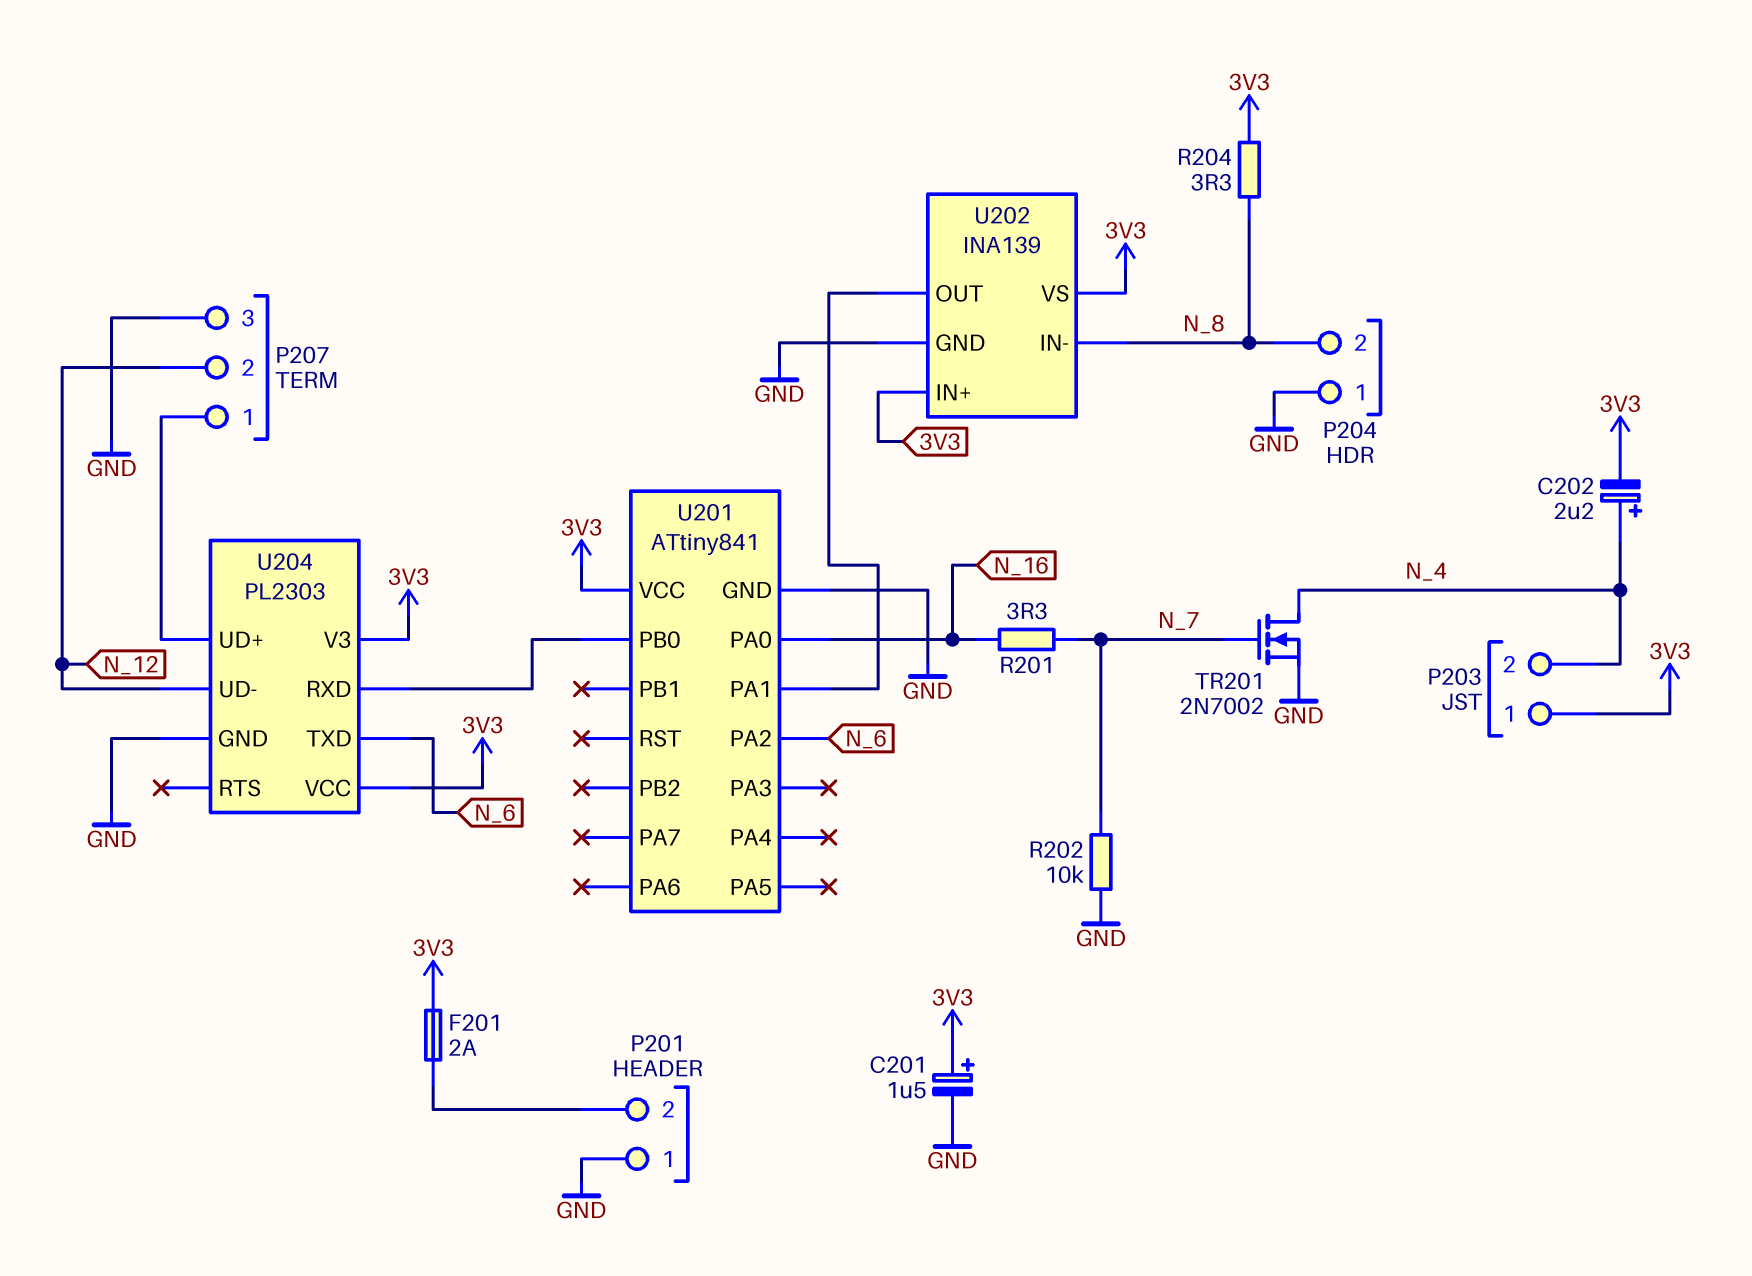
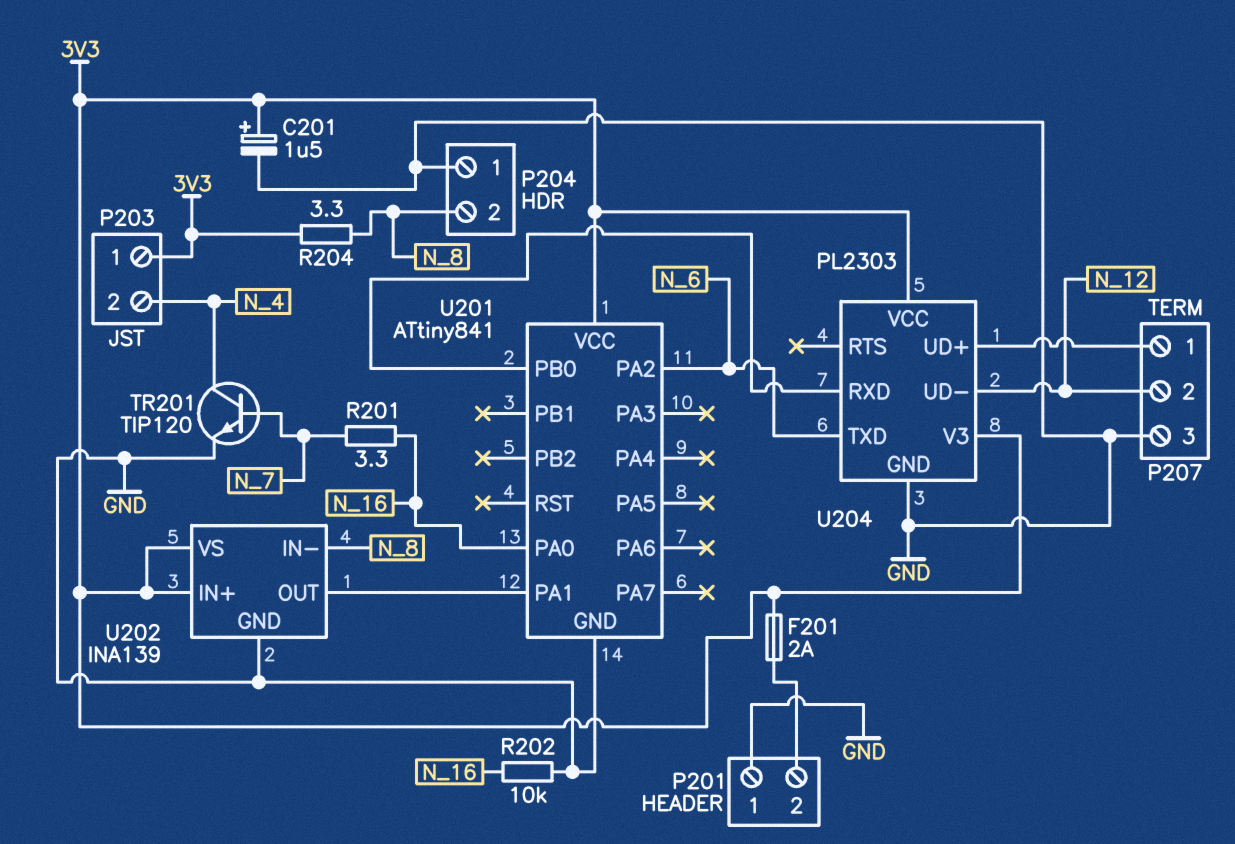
C202: 2.2uF (plus N_4, minus 3V3) -> none
R202: 10k (GND, N_7) -> 10k (GND, N_16)
TR201: NMOS 2N7002 (G N_7, D N_4, S GND) -> NPN TIP120 (B N_7, C N_4, E GND)

